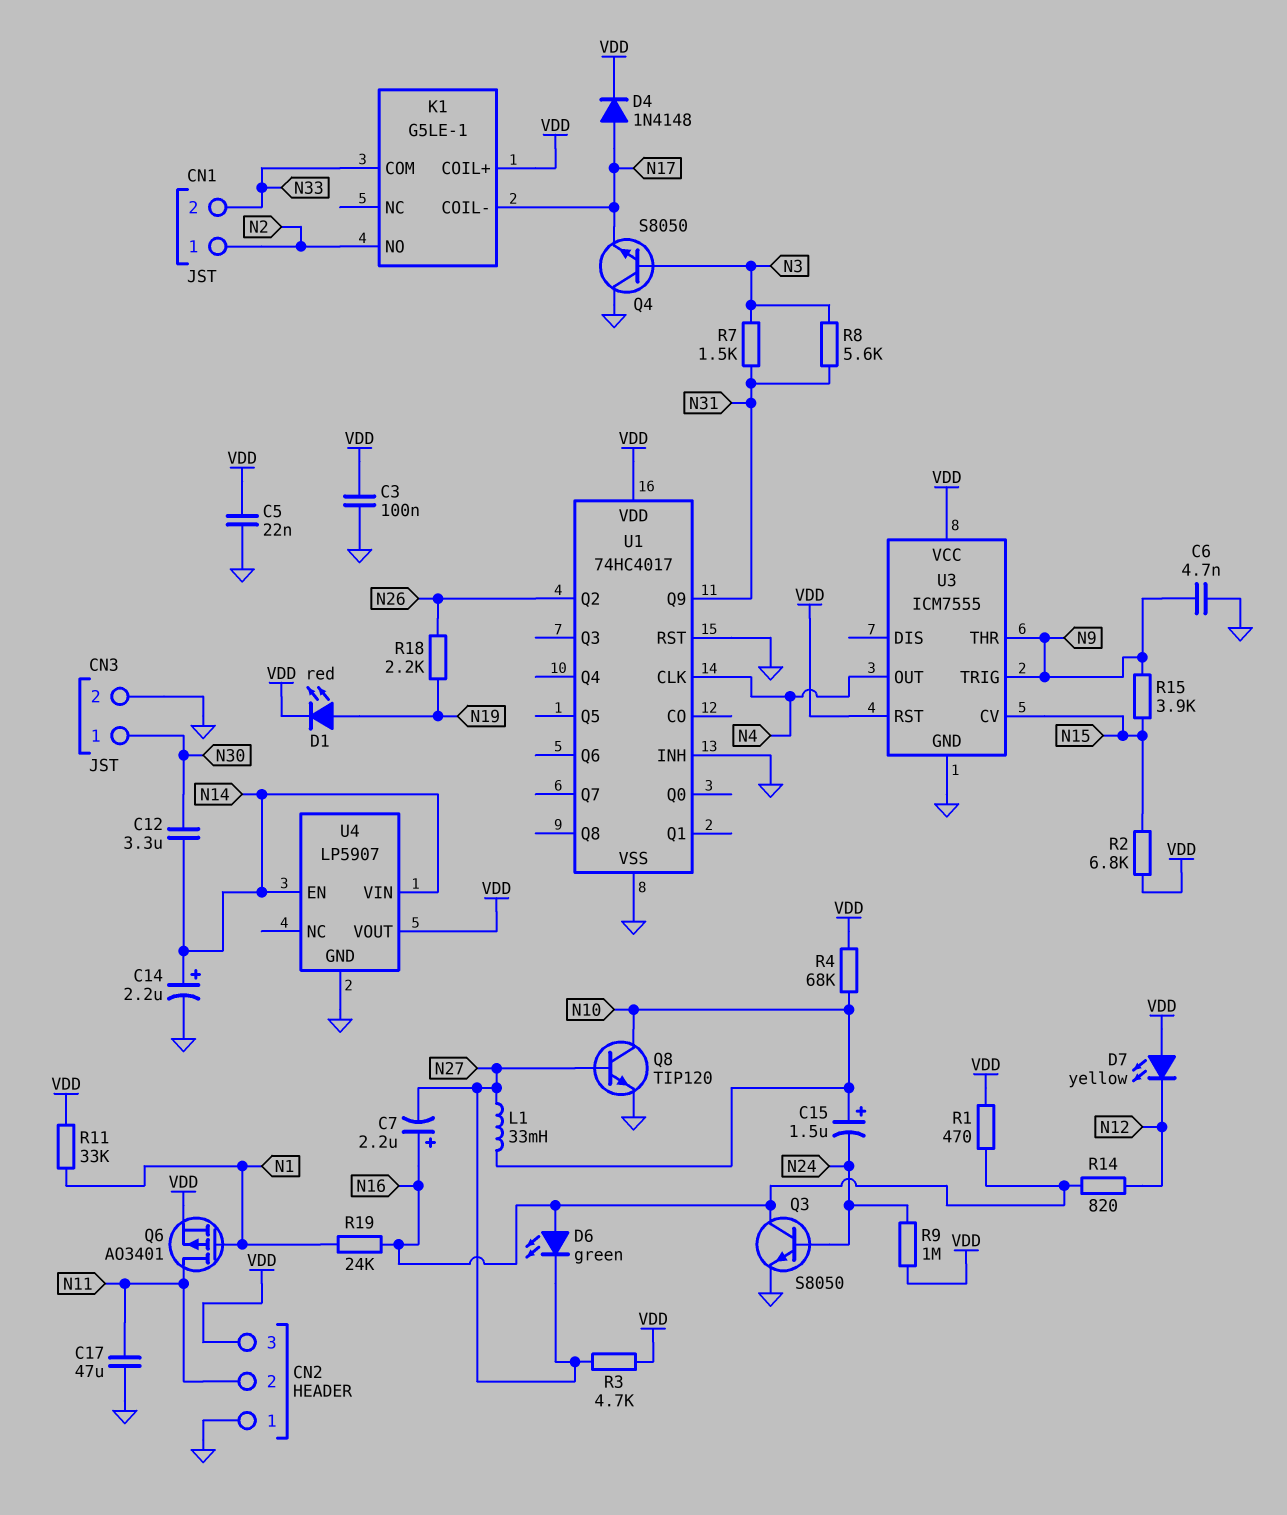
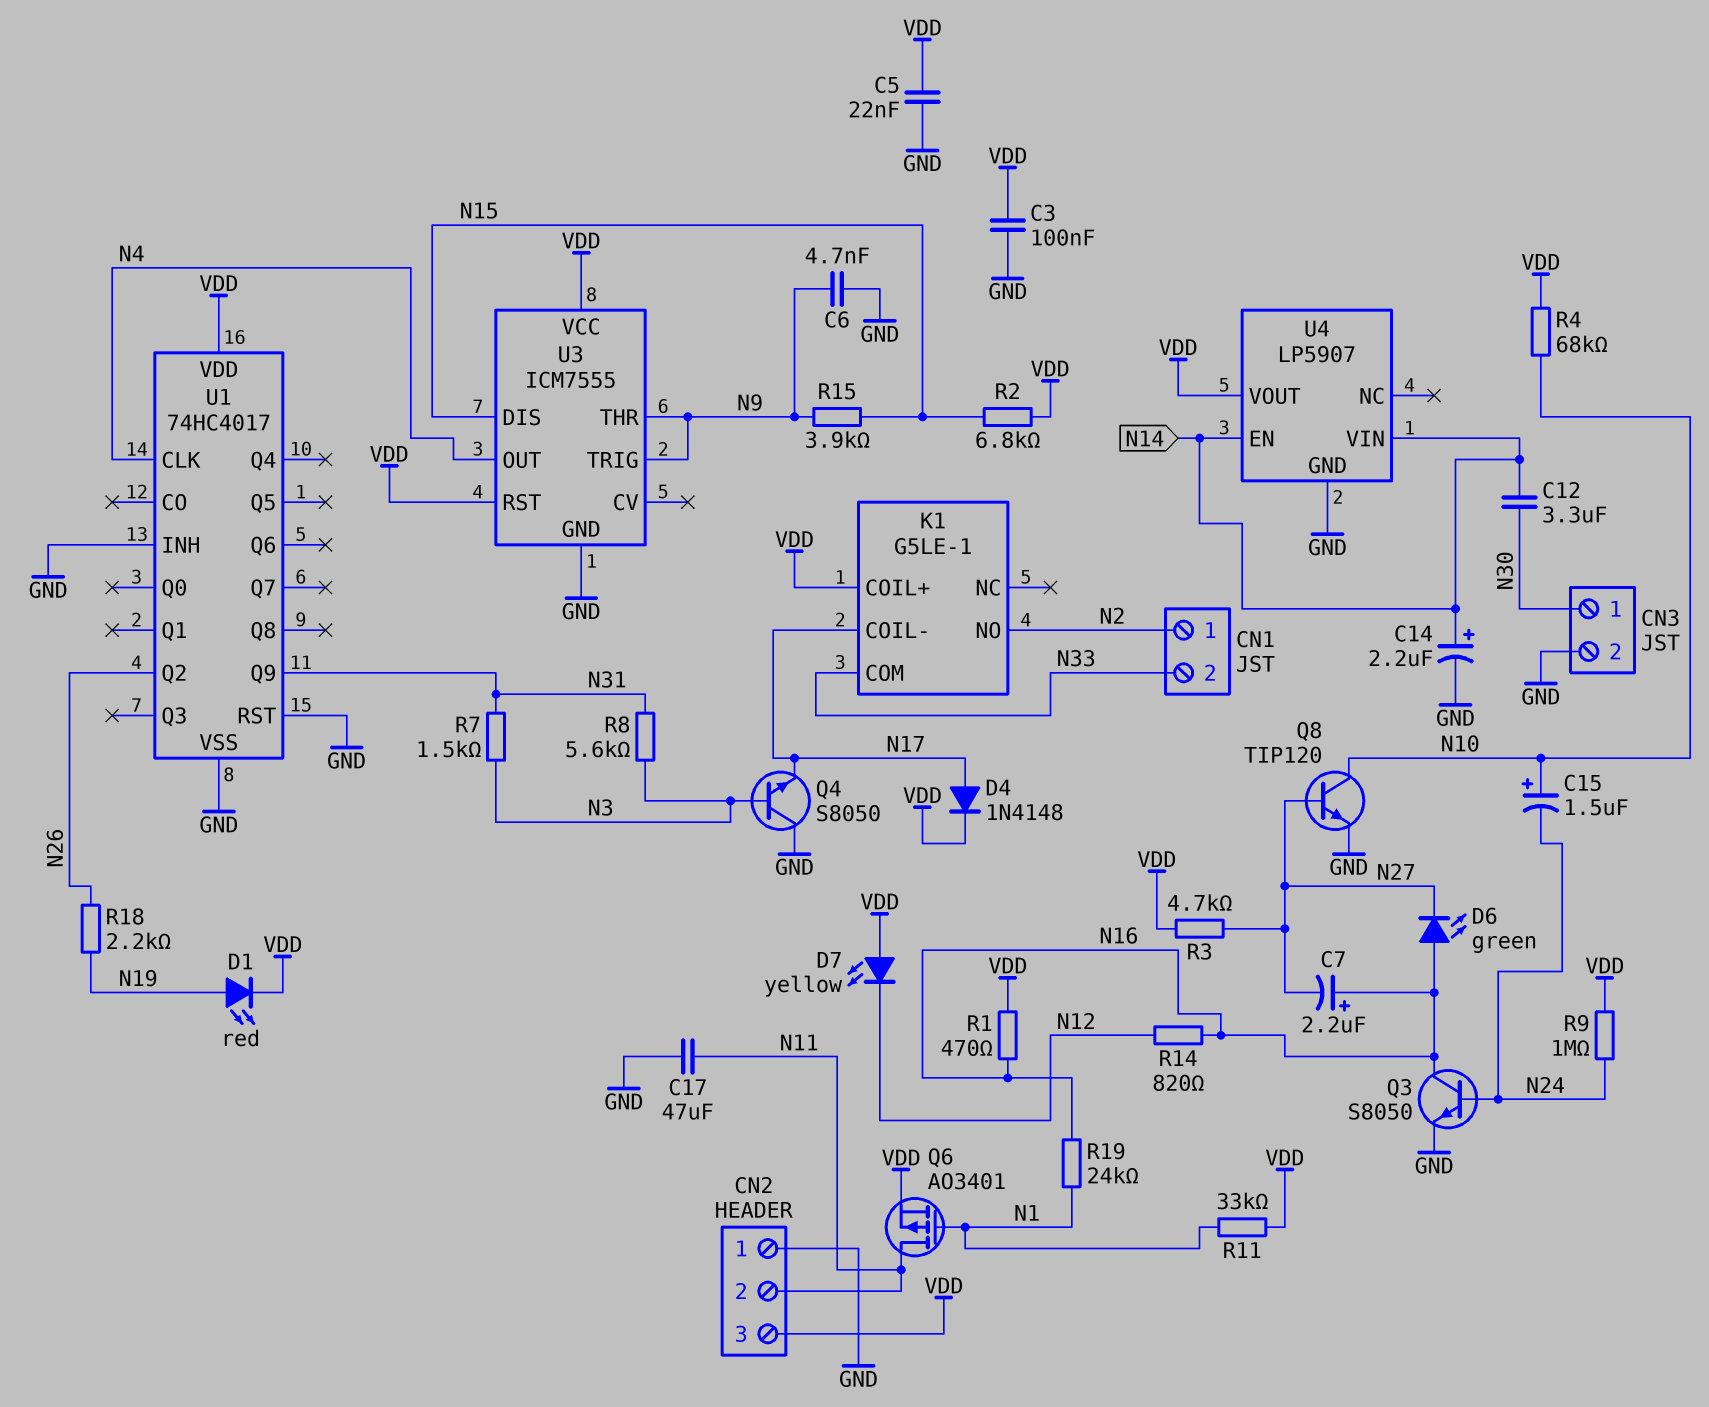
L1: 33mH (N10, N27) -> none
U3 pin CV: N15 -> none
U3 pin DIS: none -> N15

